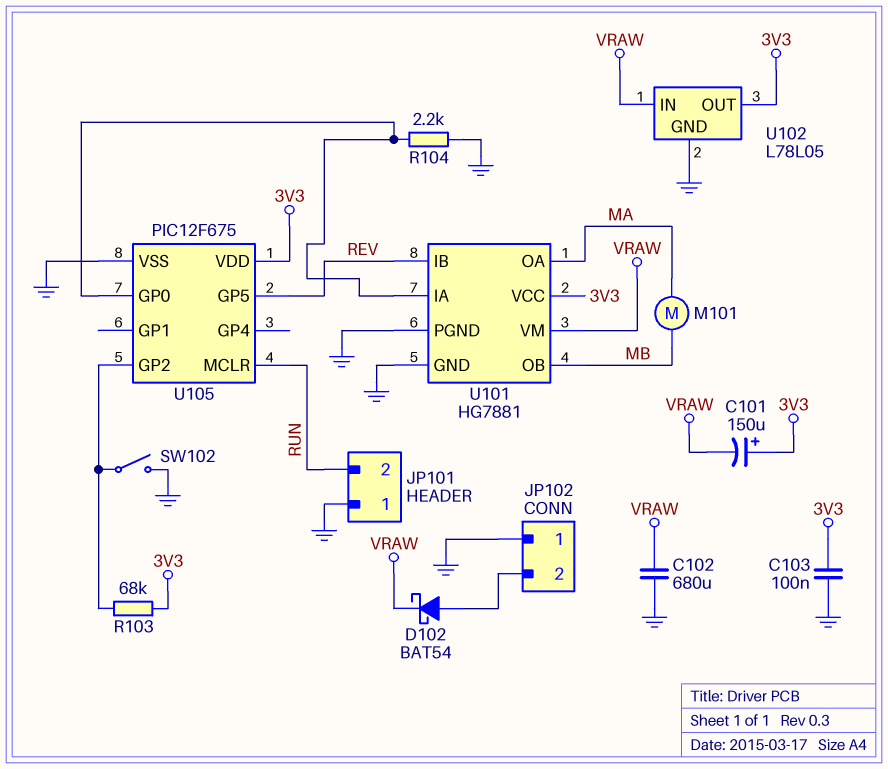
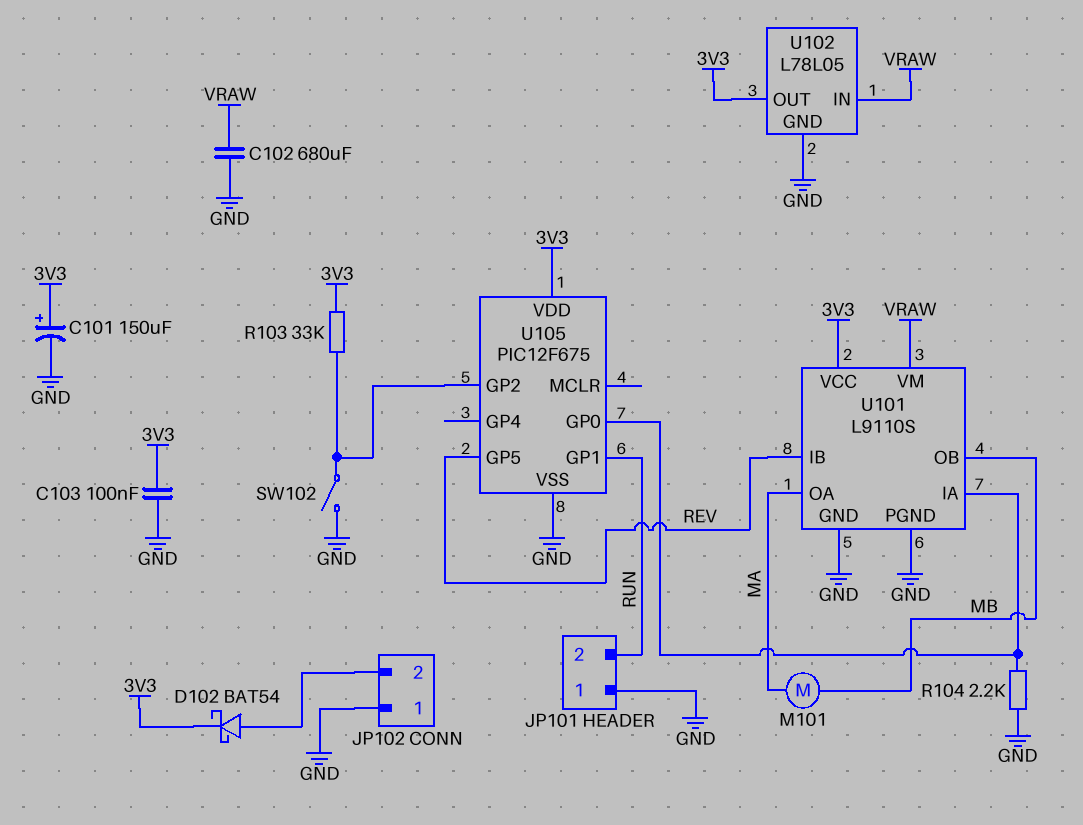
C101: 150uF (plus 3V3, minus VRAW) -> 150uF (plus 3V3, minus GND)
D102: schottky BAT54 (A JP102/2, K VRAW) -> schottky BAT54 (A JP102/2, K 3V3)
R103: 68k (3V3, U105/GP2) -> 33k (3V3, U105/GP2)
U101: HG7881 -> L9110S
U105 pin GP1: none -> RUN
U105 pin MCLR: RUN -> none

